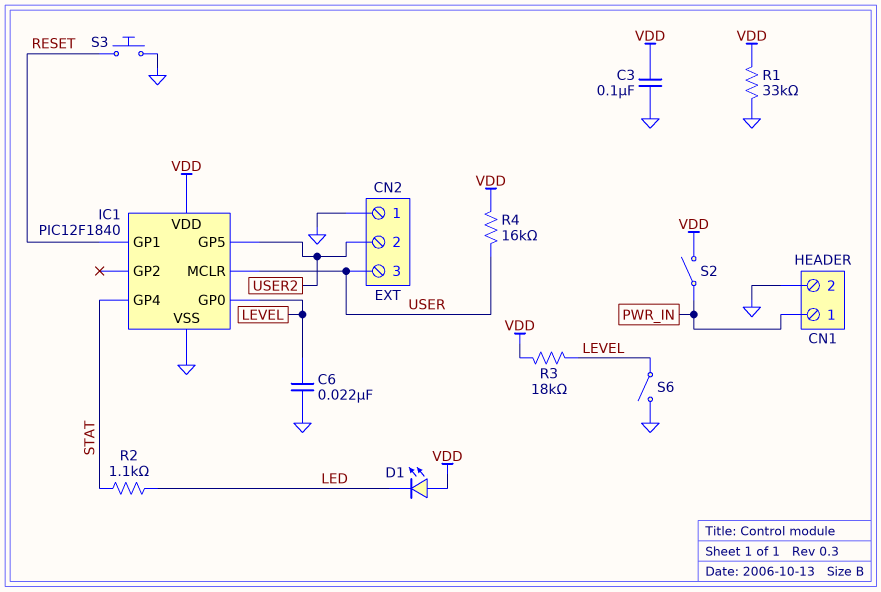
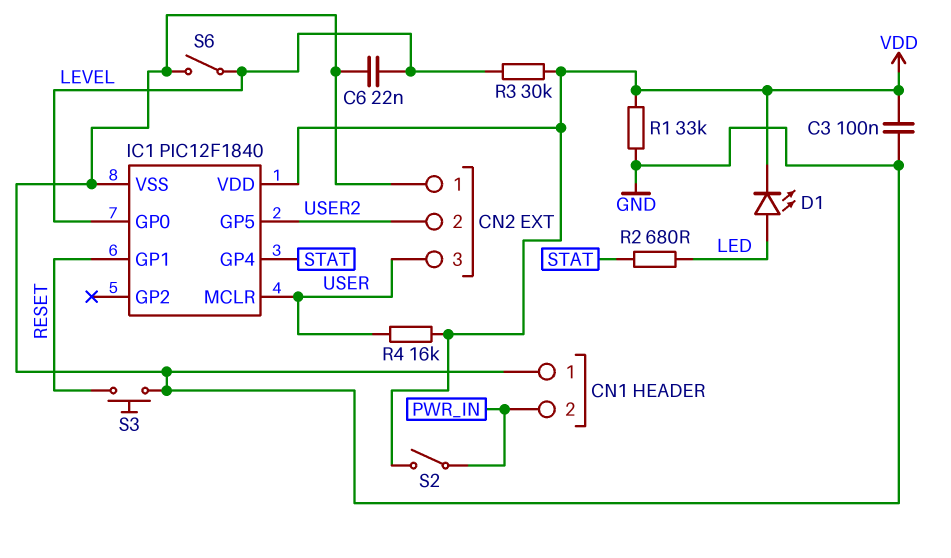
CN1 pin 1: PWR_IN -> GND
CN1 pin 2: GND -> PWR_IN
D1: LED (A VDD, K LED) -> LED (A LED, K VDD)
R2: 1.1k (LED, STAT) -> 680 (LED, STAT)
R3: 18k (LEVEL, VDD) -> 30k (LEVEL, VDD)

